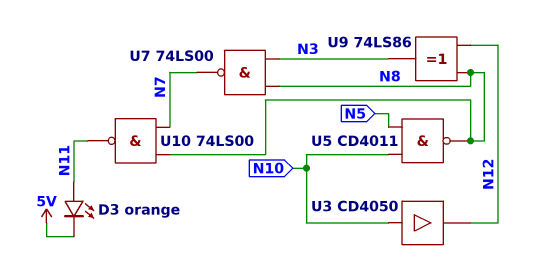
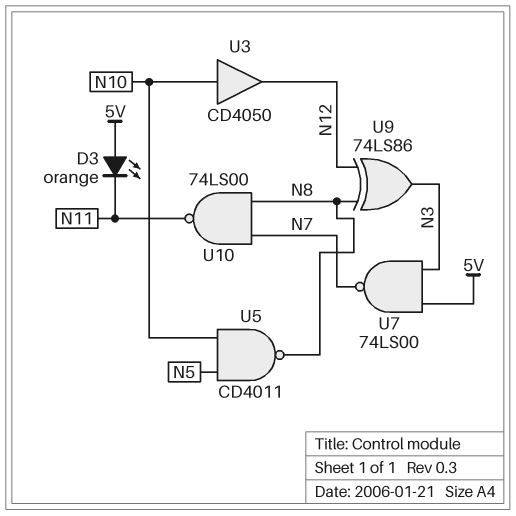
D3: LED orange (A N11, K 5V) -> LED orange (A 5V, K N11)
U7: NAND 74LS00 (in N3, in N8, out N7) -> NAND 74LS00 (in 5V, in N3, out N7)

